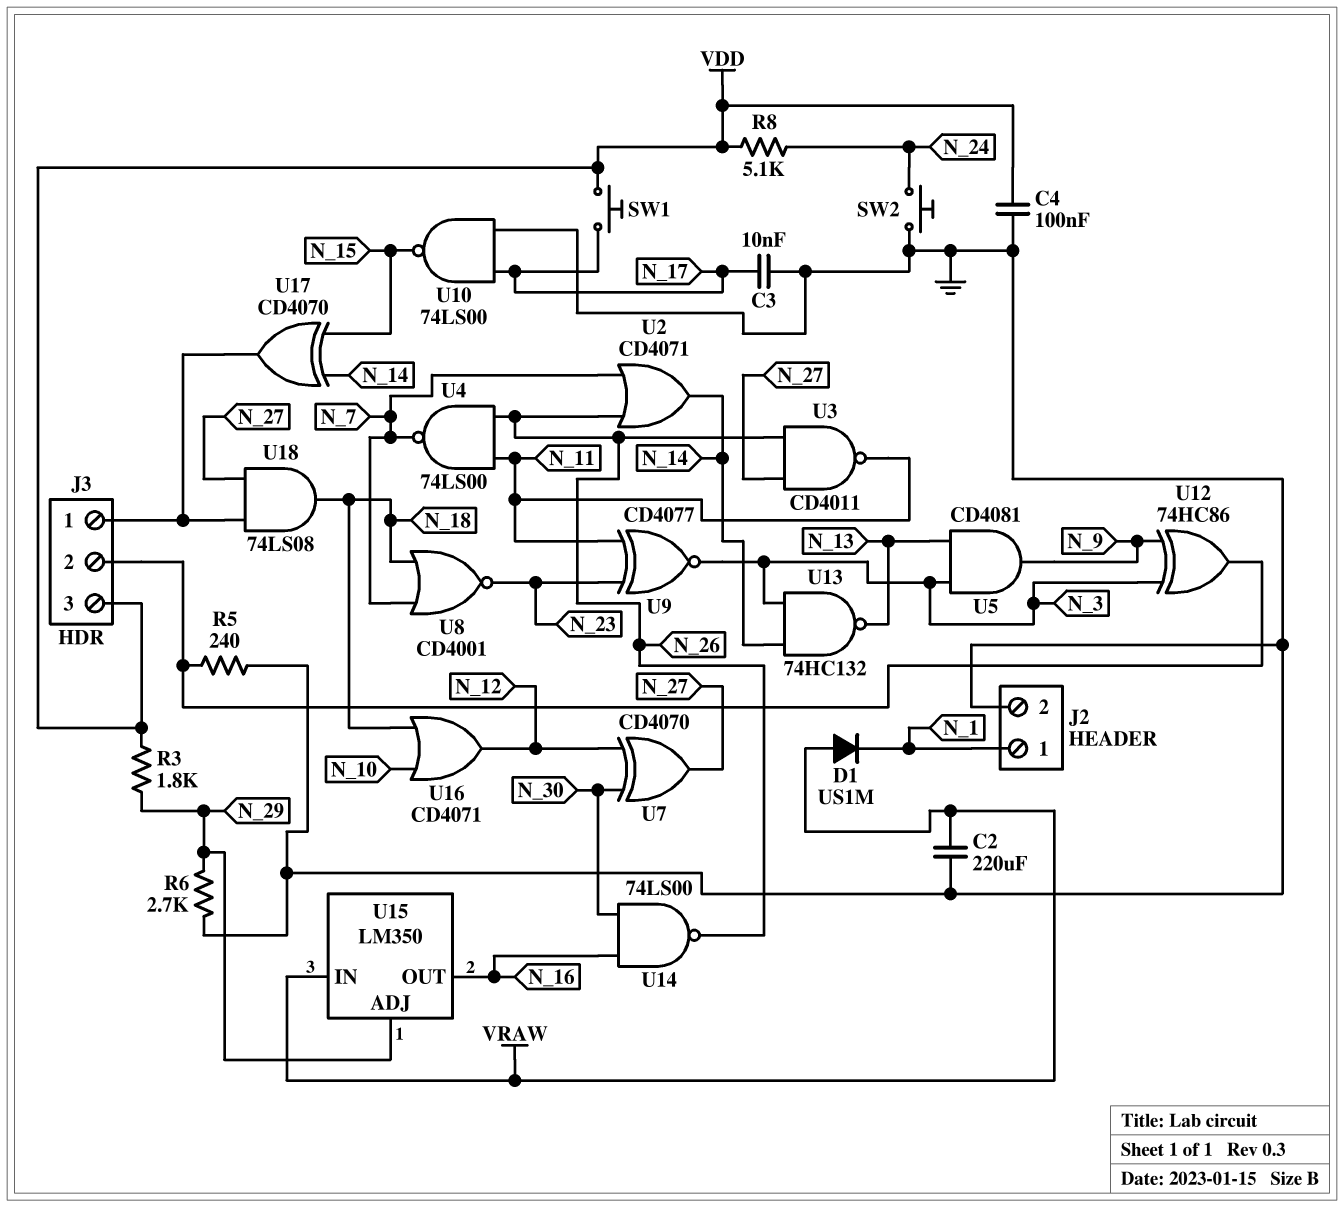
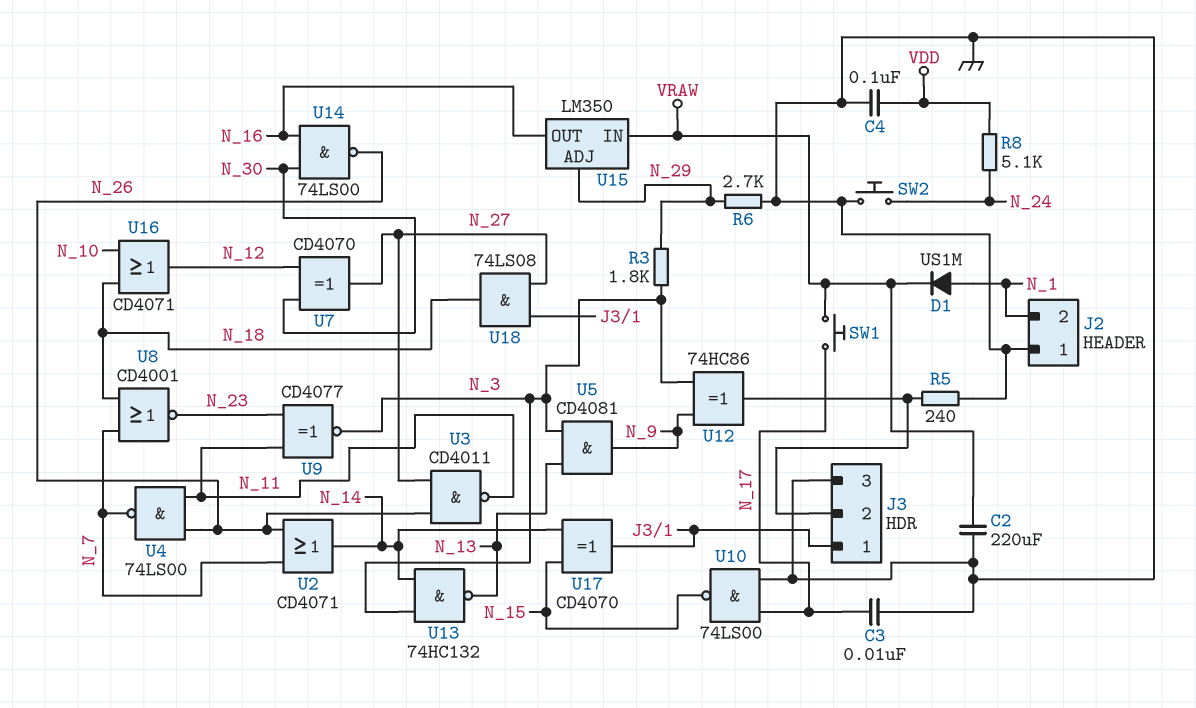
D1: diode US1M (A VRAW, K N_1) -> diode US1M (A N_1, K VRAW)
J2 pin 1: N_1 -> GND
J2 pin 2: GND -> N_1
J3 pin 3: VDD -> GND
R3: 1.8k (N_29, VDD) -> 1.8k (N_3, N_29)
SW1: button (N_17, VDD) -> button (N_17, VRAW)

